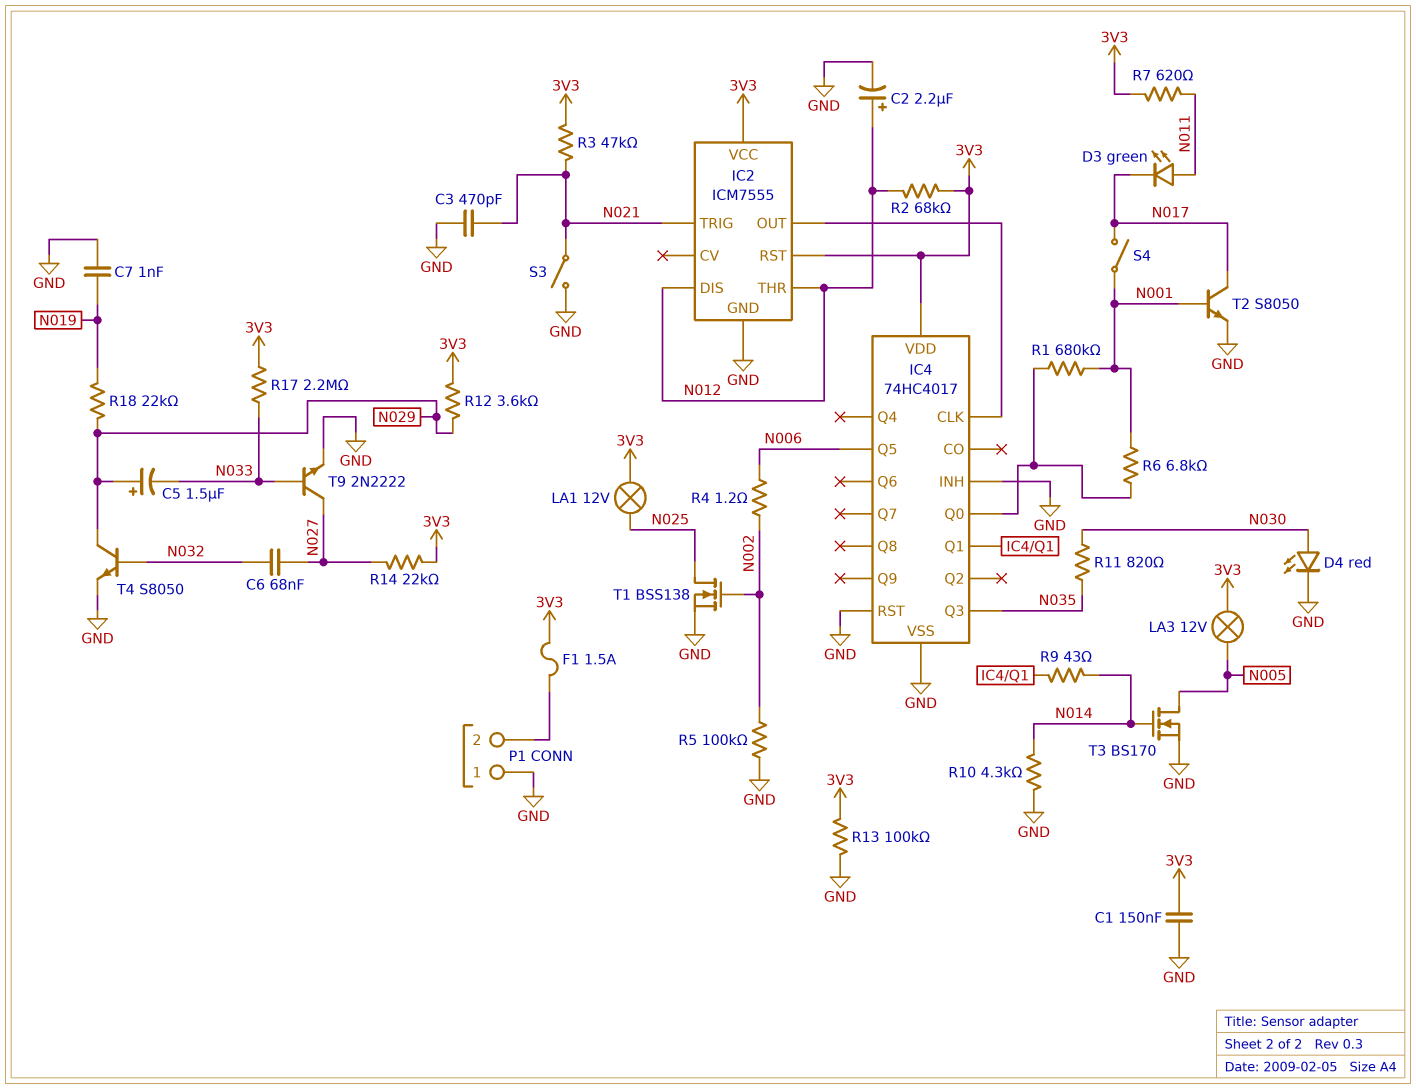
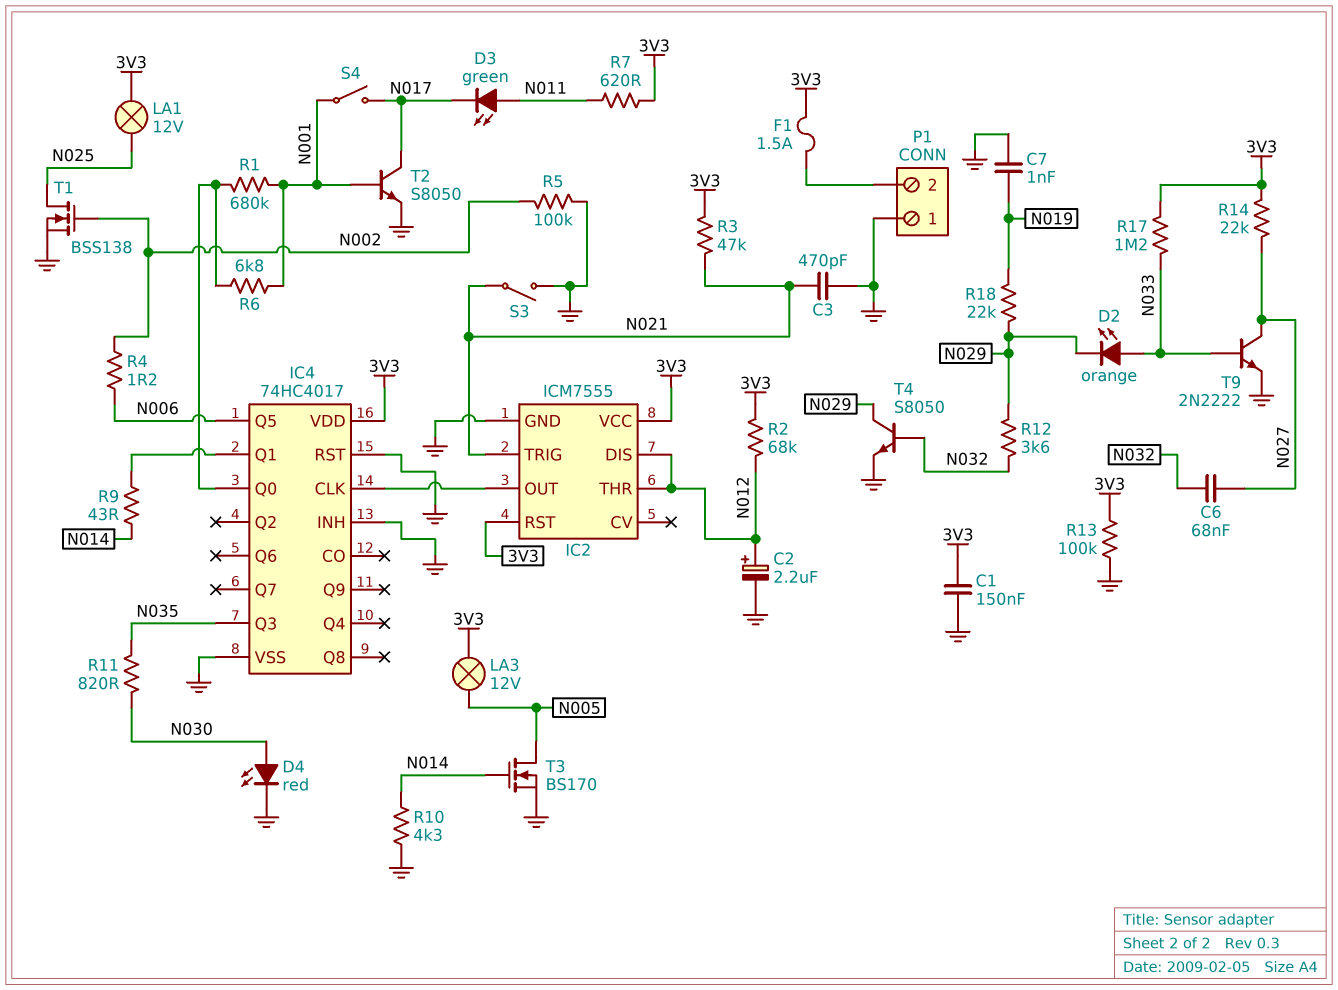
C5: 1.5uF (plus N029, minus N033) -> none
D2: none -> LED orange (A N033, K N029)
R12: 3.6k (3V3, N029) -> 3.6k (N029, N032)
R17: 2.2M (3V3, N033) -> 1.2M (3V3, N033)

